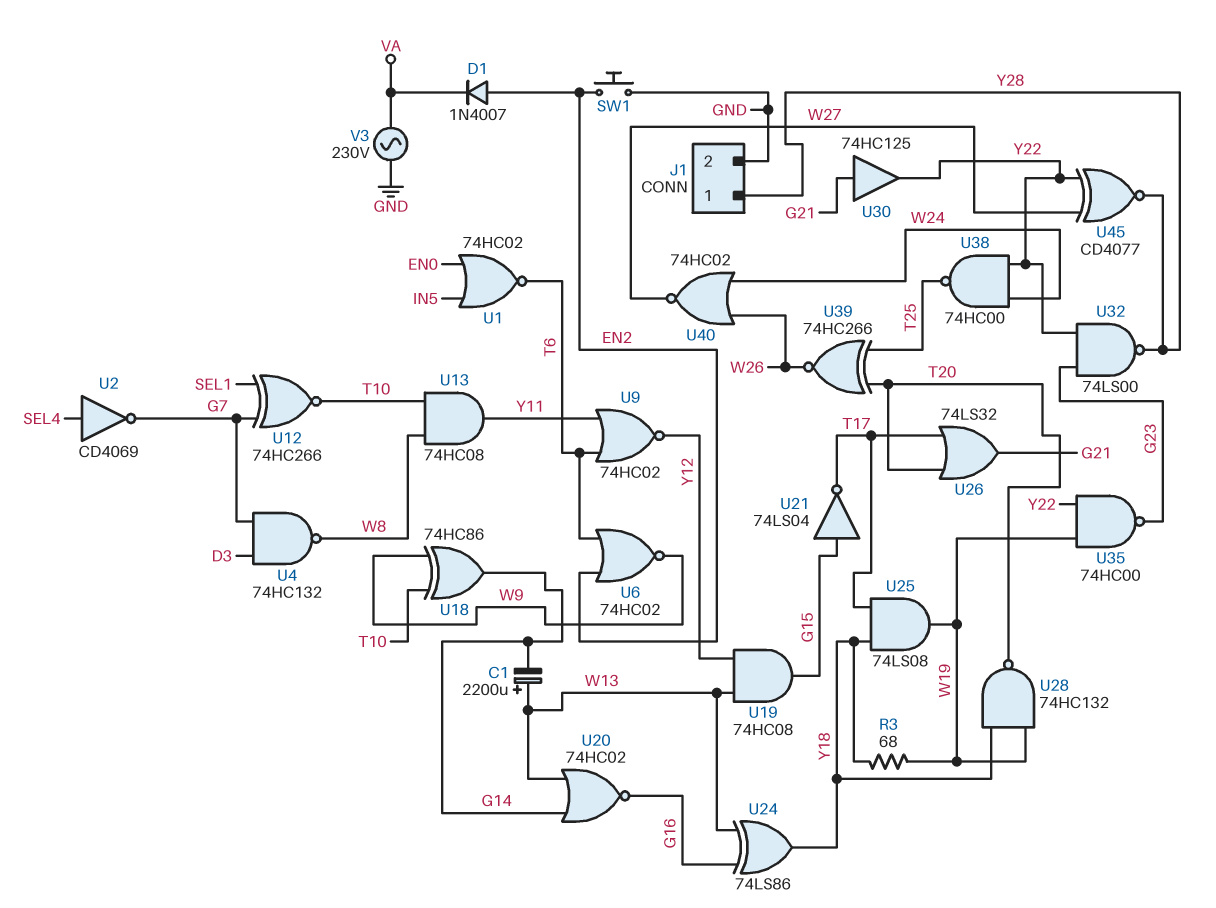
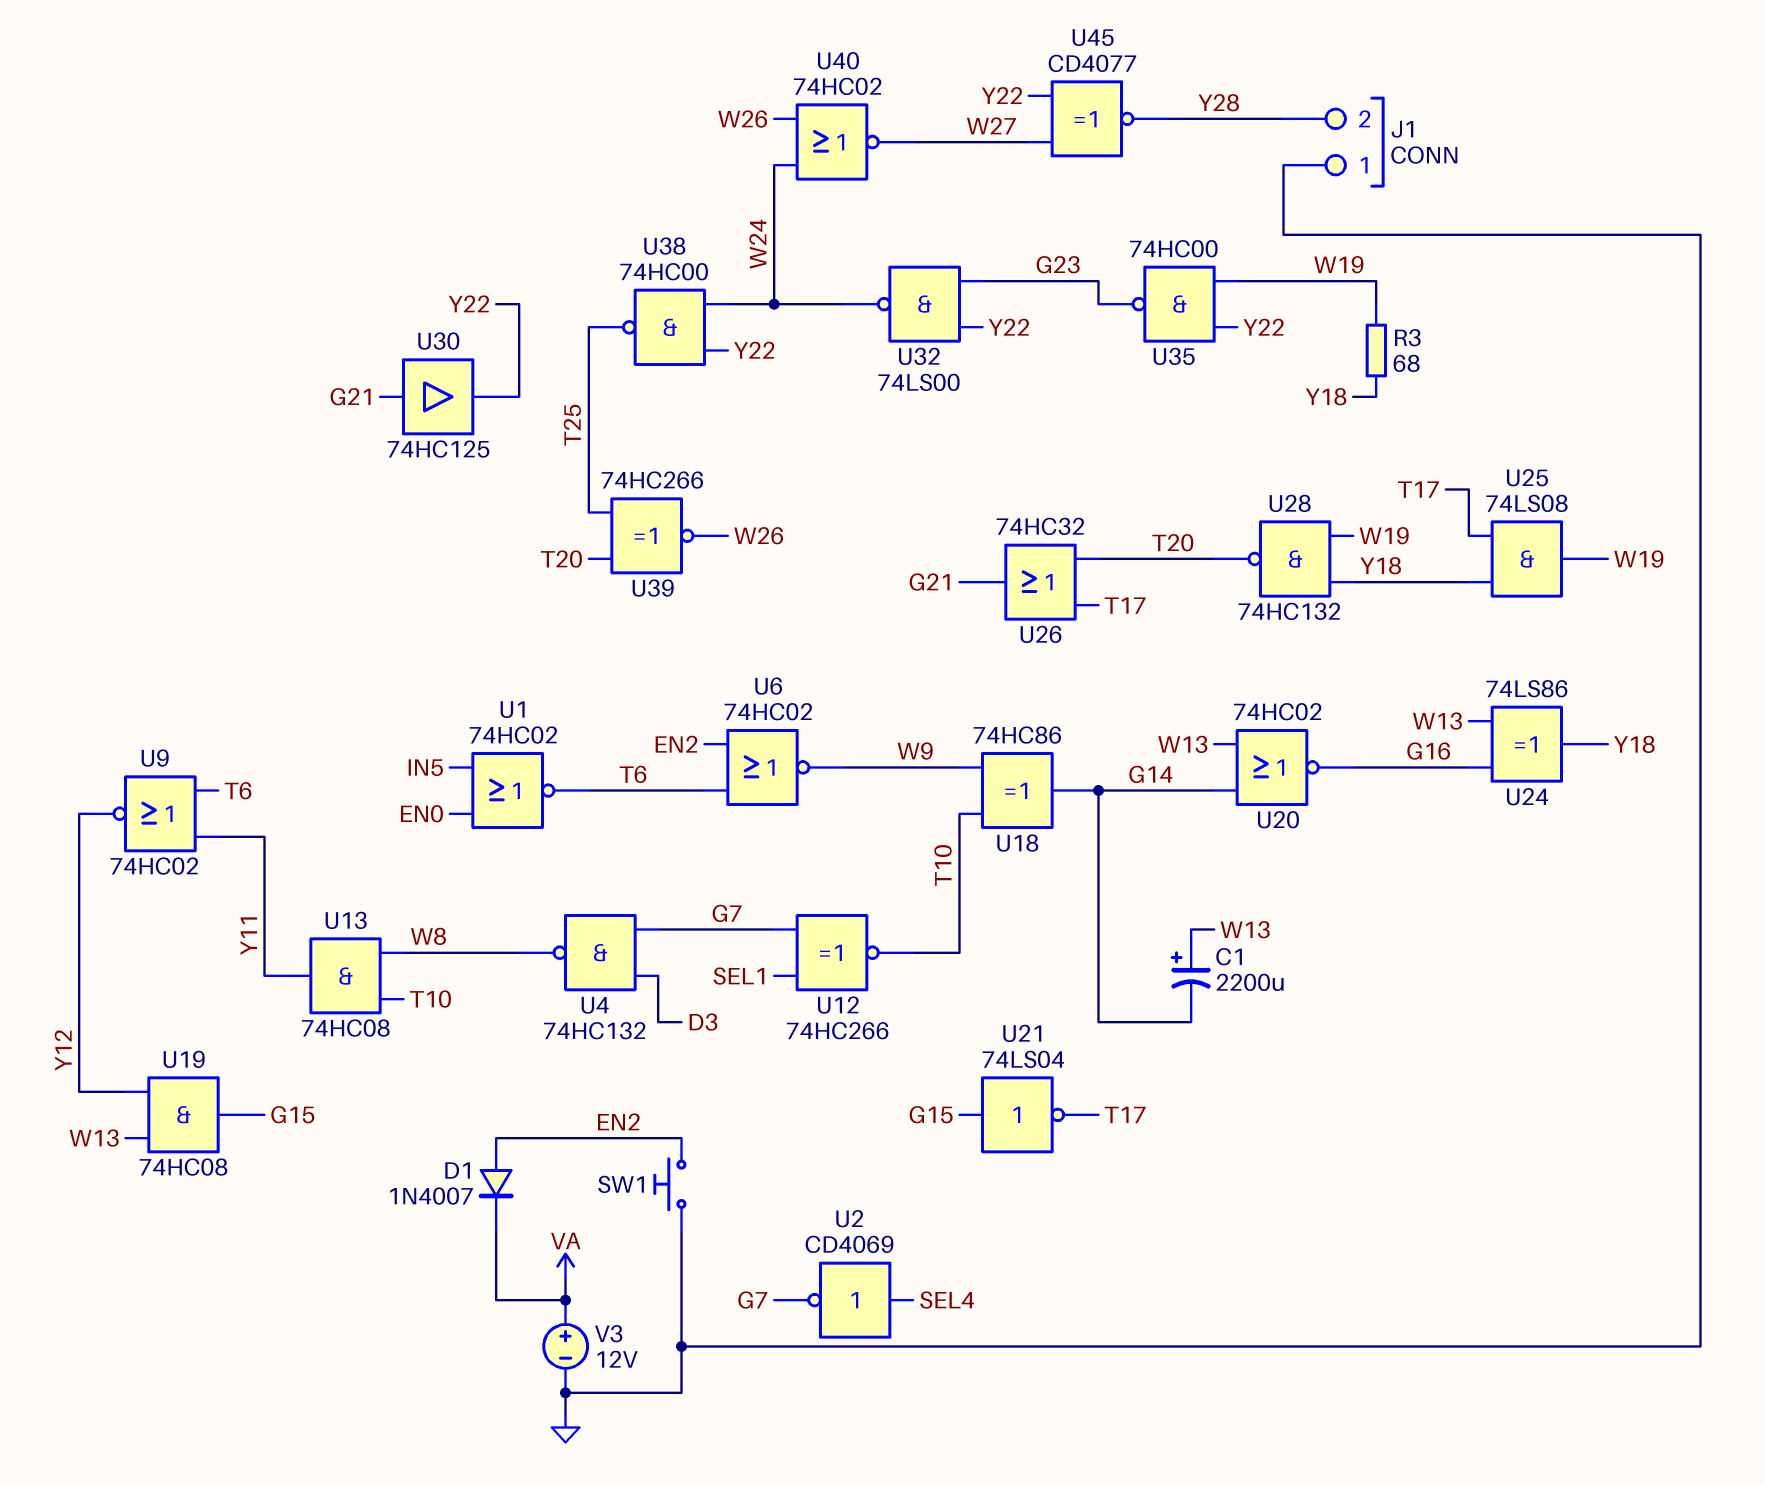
J1 pin 1: Y28 -> GND
J1 pin 2: GND -> Y28
U26: OR 74LS32 (in T17, in T20, out G21) -> OR 74HC32 (in T17, in T20, out G21)
U32: NAND 74LS00 (in G23, in Y22, out Y28) -> NAND 74LS00 (in G23, in Y22, out W24)
V3: AC 230V (GND, VA) -> 12V (plus VA, minus GND)

